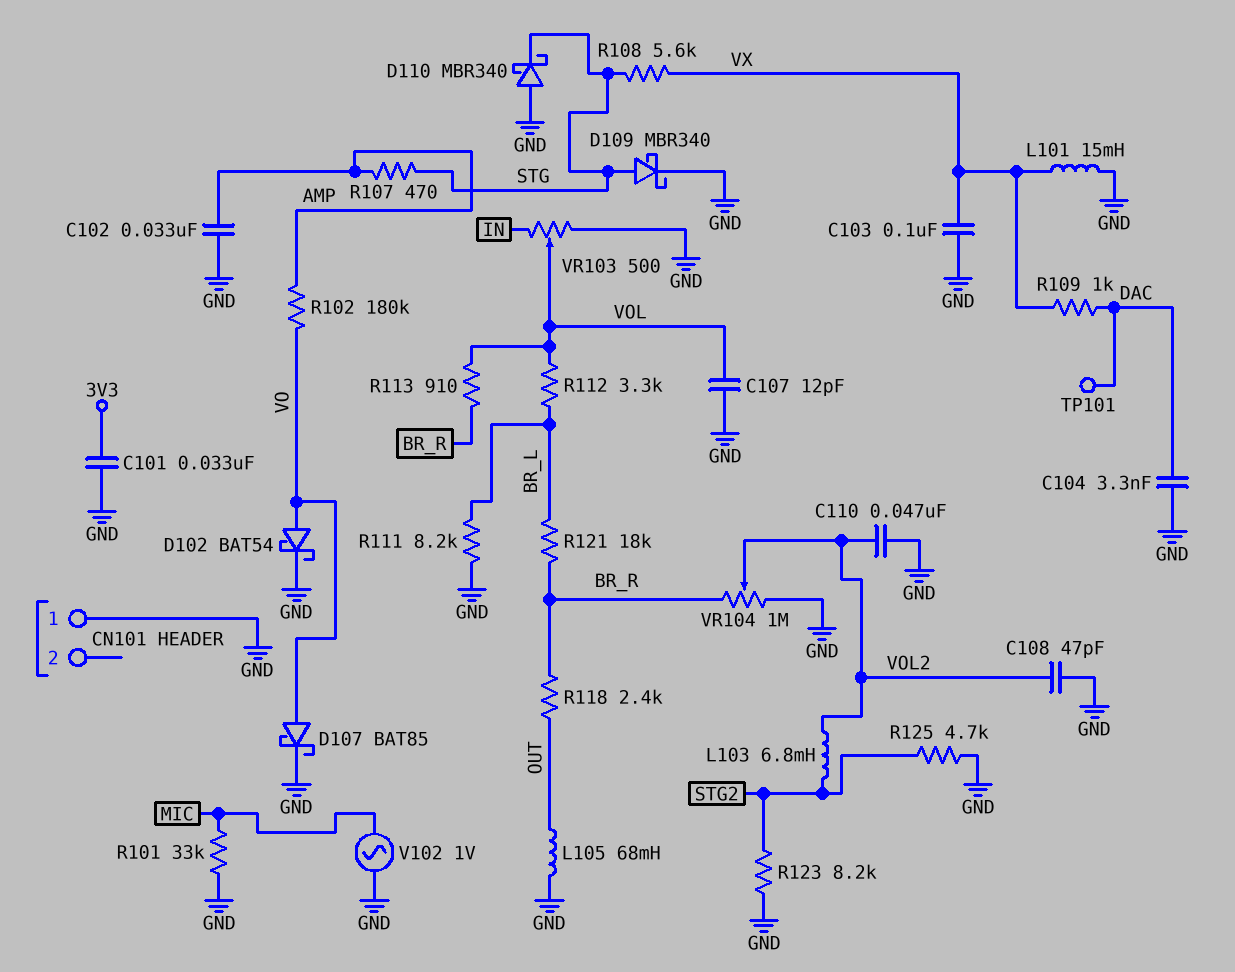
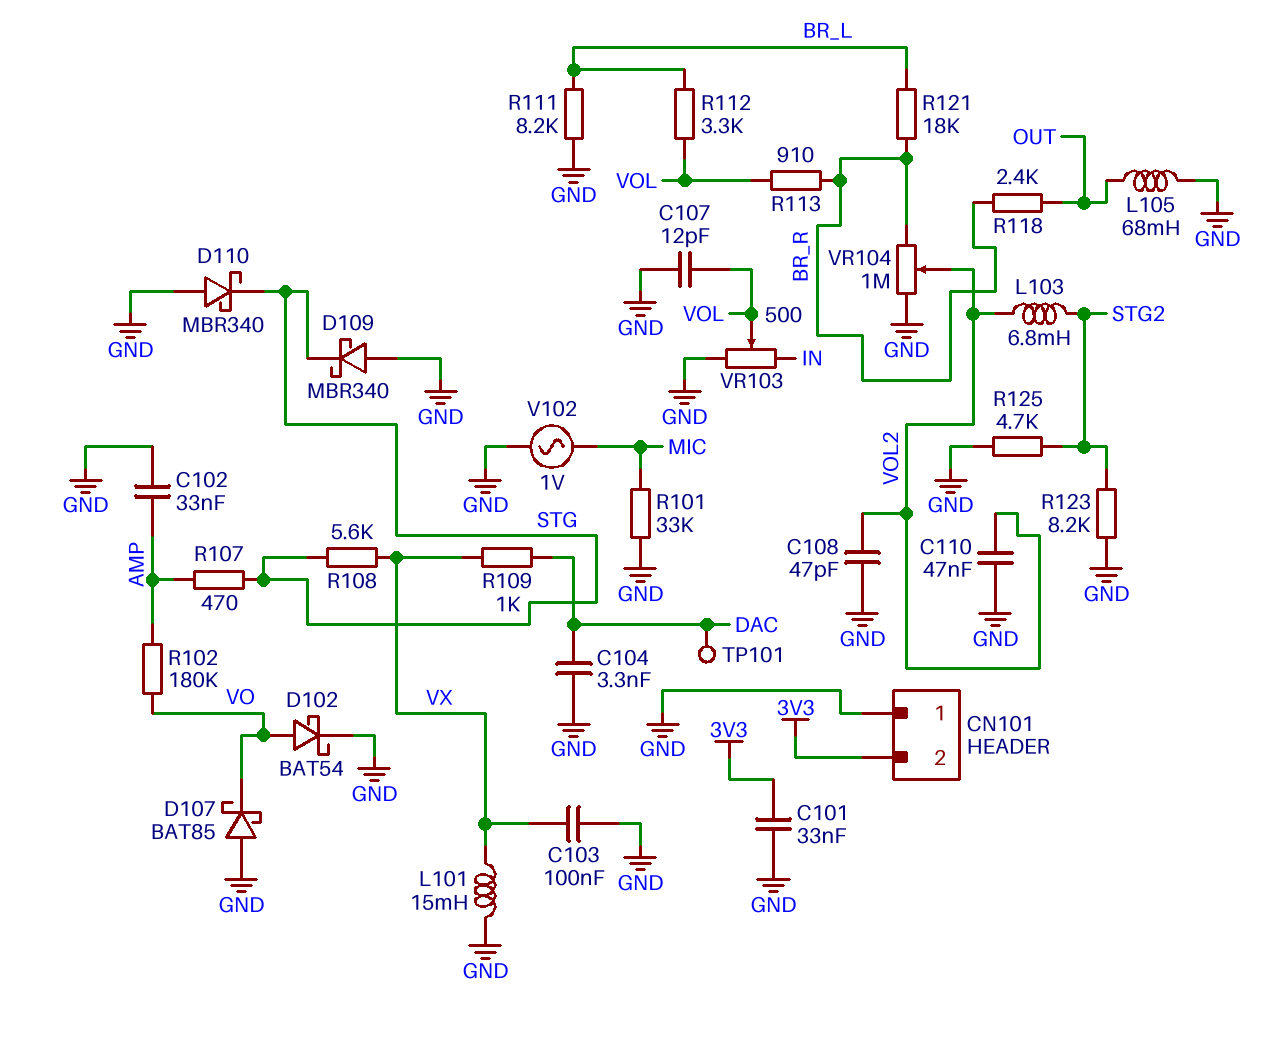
CN101 pin 2: none -> 3V3
D107: schottky BAT85 (A VO, K GND) -> schottky BAT85 (A GND, K VO)
D109: schottky MBR340 (A STG, K GND) -> schottky MBR340 (A GND, K STG)

